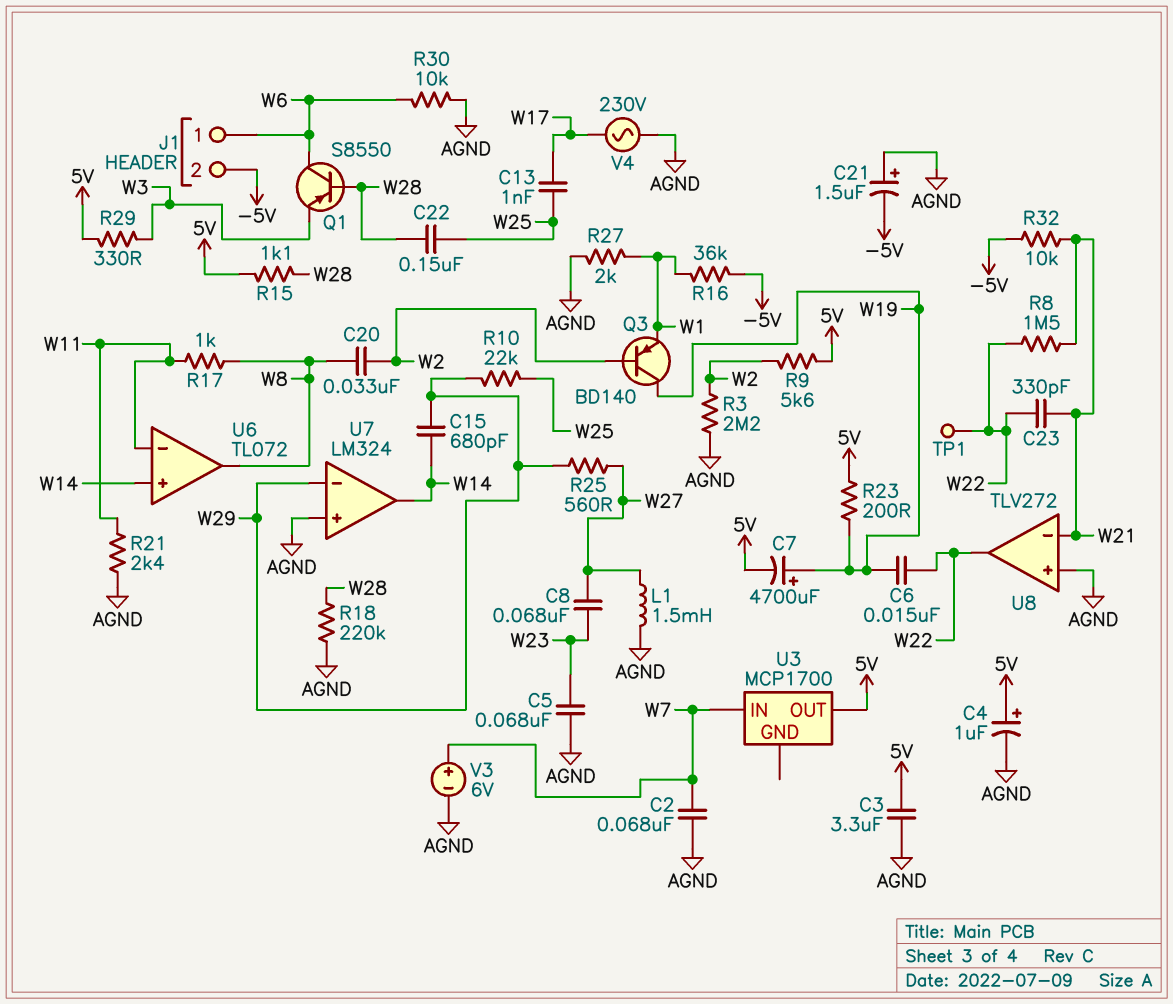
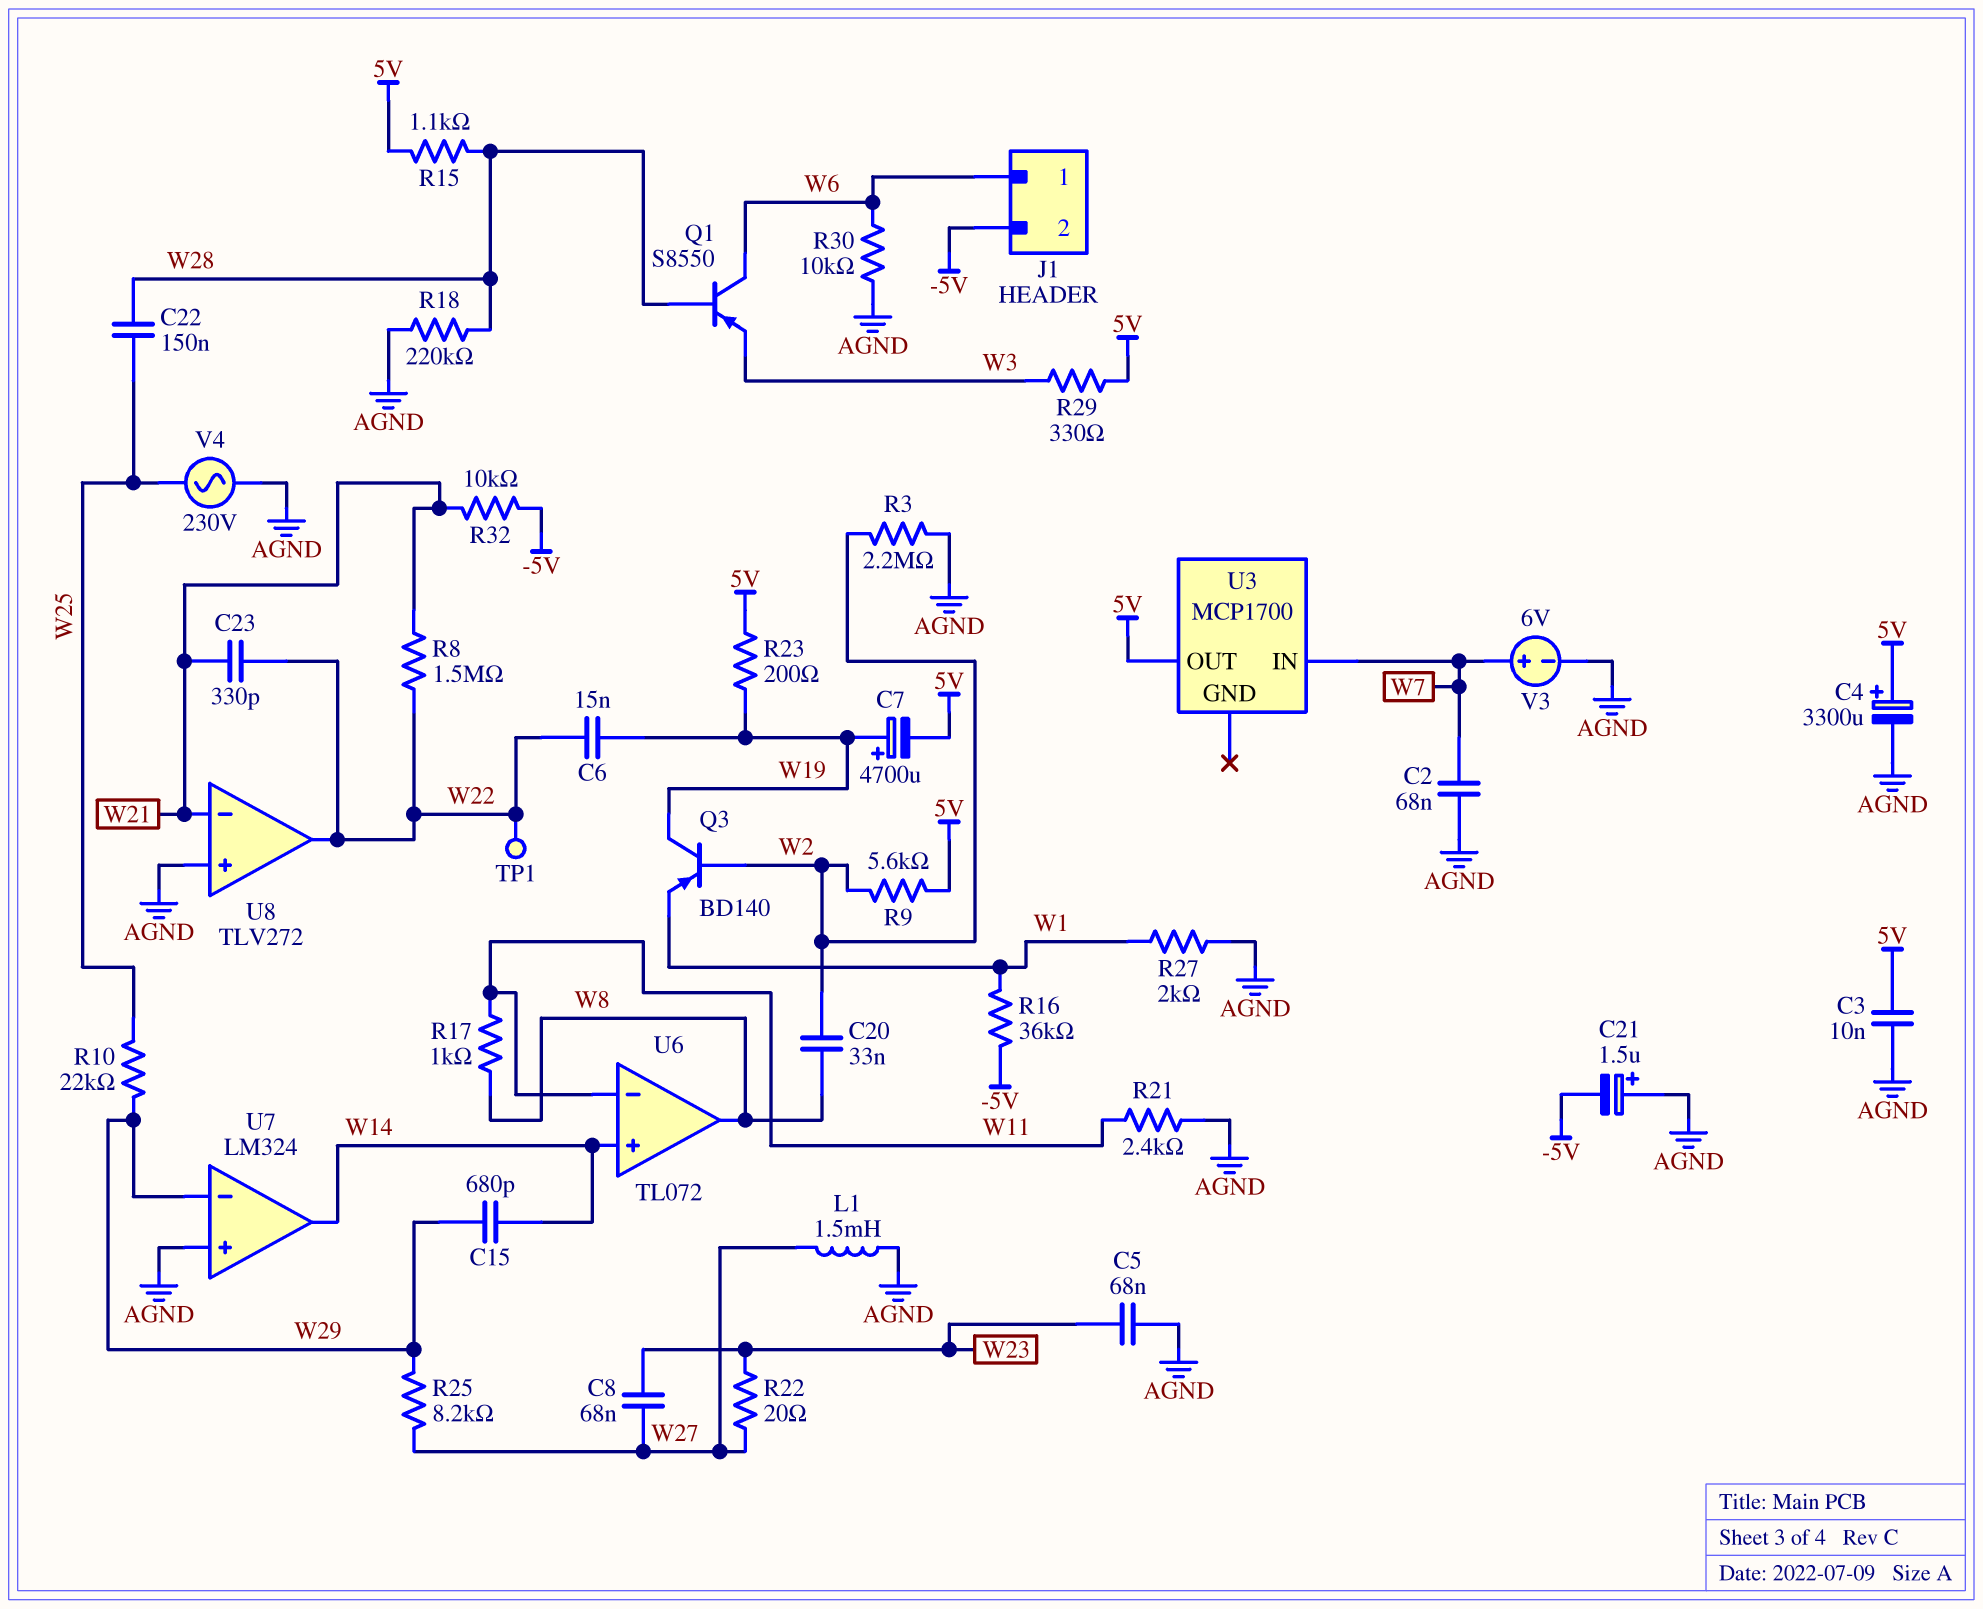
C3: 3.3uF (5V, AGND) -> 10nF (5V, AGND)
C4: 1uF (plus 5V, minus AGND) -> 3300uF (plus 5V, minus AGND)
C13: 1nF (W17, W25) -> none
R22: none -> 20 (W23, W27)
R25: 560 (W27, W29) -> 8.2k (W27, W29)
V4: AC 230V (AGND, W17) -> AC 230V (AGND, W25)

